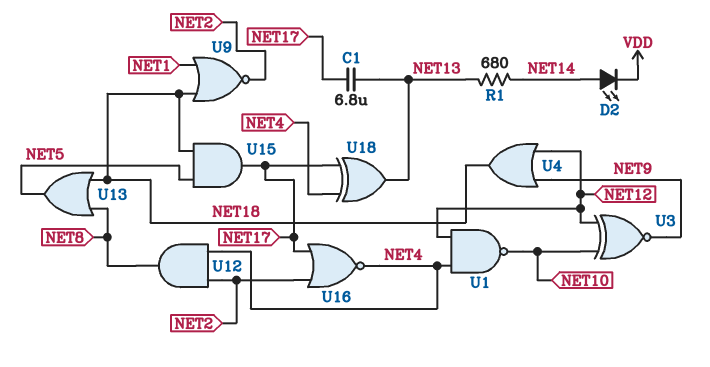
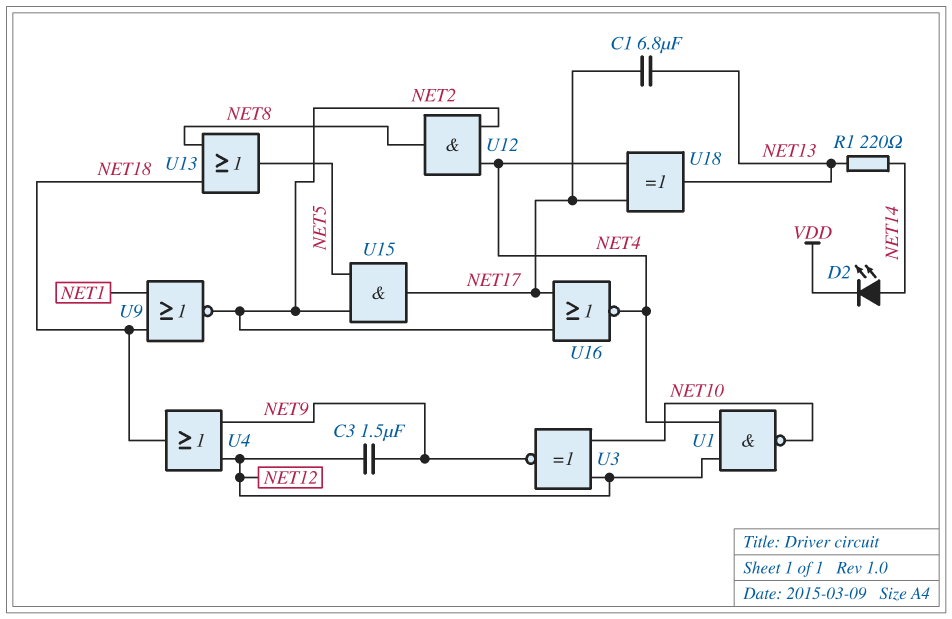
C3: none -> 1.5uF (NET9, NET12)
R1: 680 (NET13, NET14) -> 220 (NET13, NET14)
U15: AND (in NET5, in NET18, out NET17) -> AND (in NET2, in NET5, out NET17)

